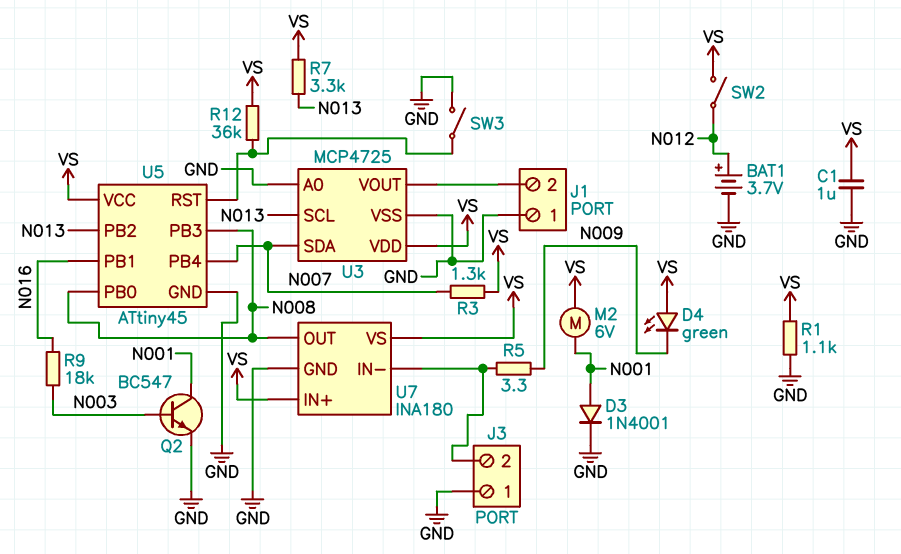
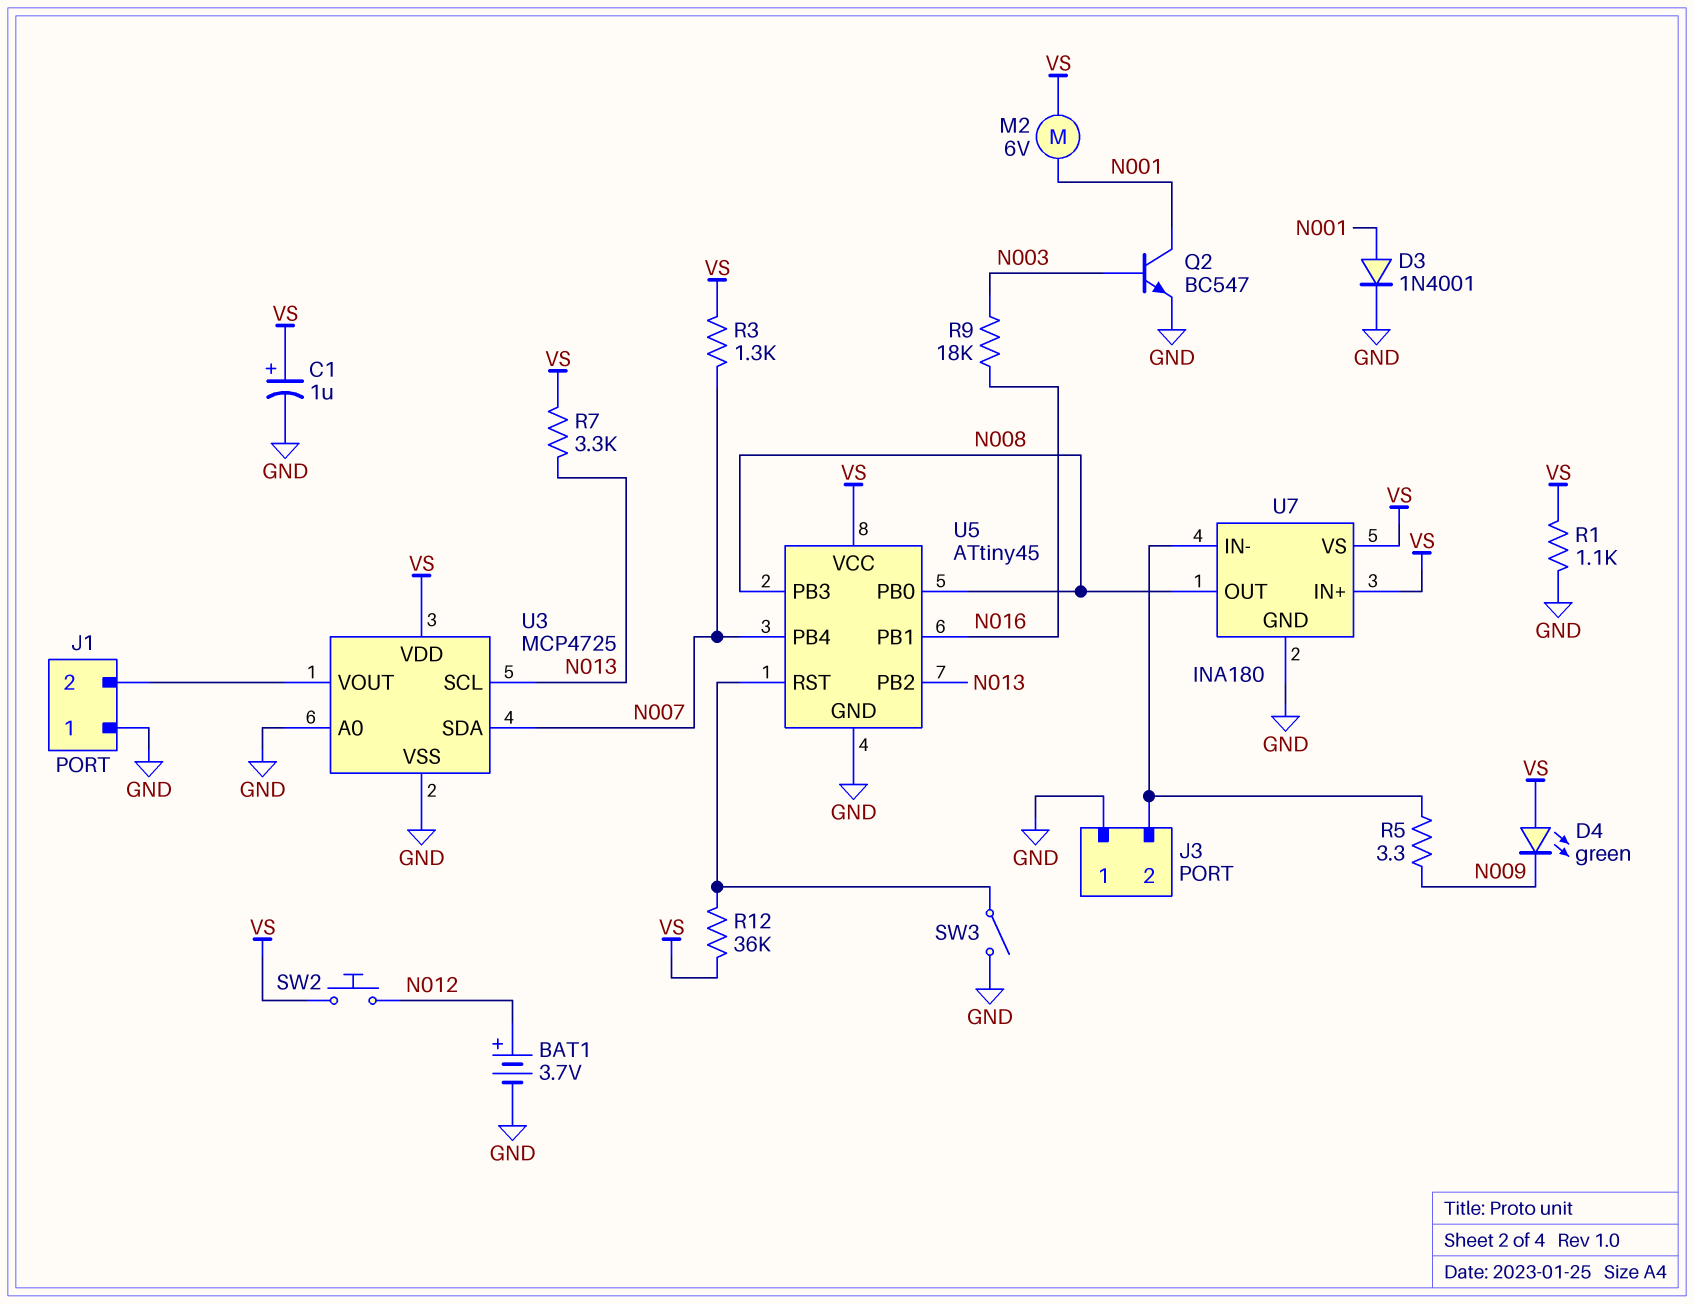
C1: 1uF (GND, VS) -> 1uF (plus VS, minus GND)
SW2: switch (N012, VS) -> button (N012, VS)

